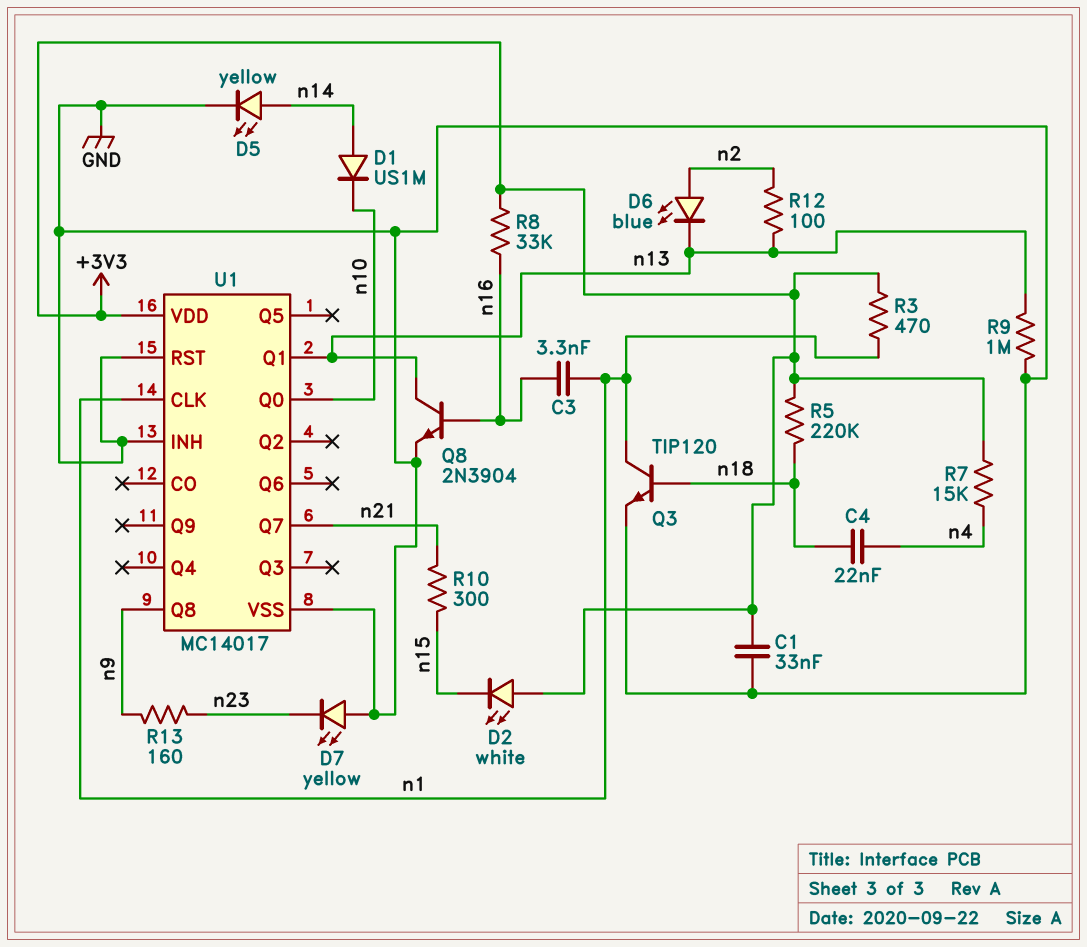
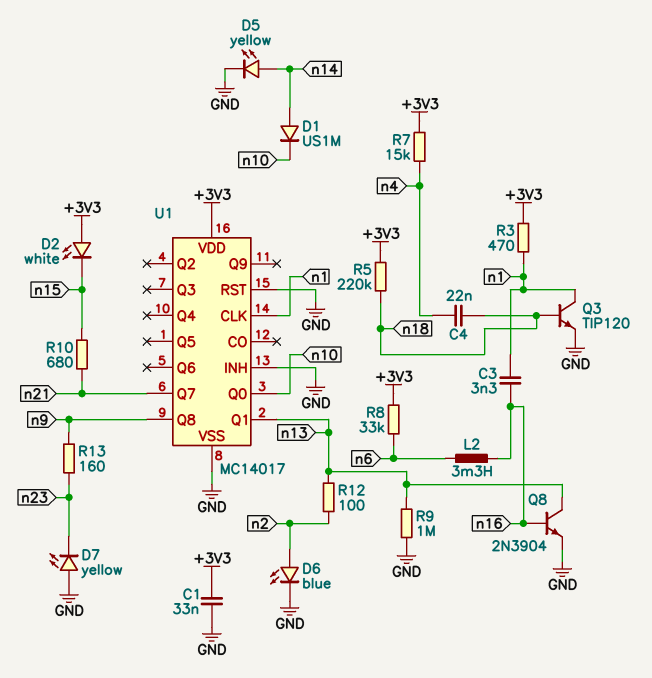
D6: LED blue (A n2, K n13) -> LED blue (A n2, K GND)
L2: none -> 3.3mH (n6, n16)
R8: 33k (+3V3, n16) -> 33k (+3V3, n6)
R10: 300 (n15, n21) -> 680 (n15, n21)

